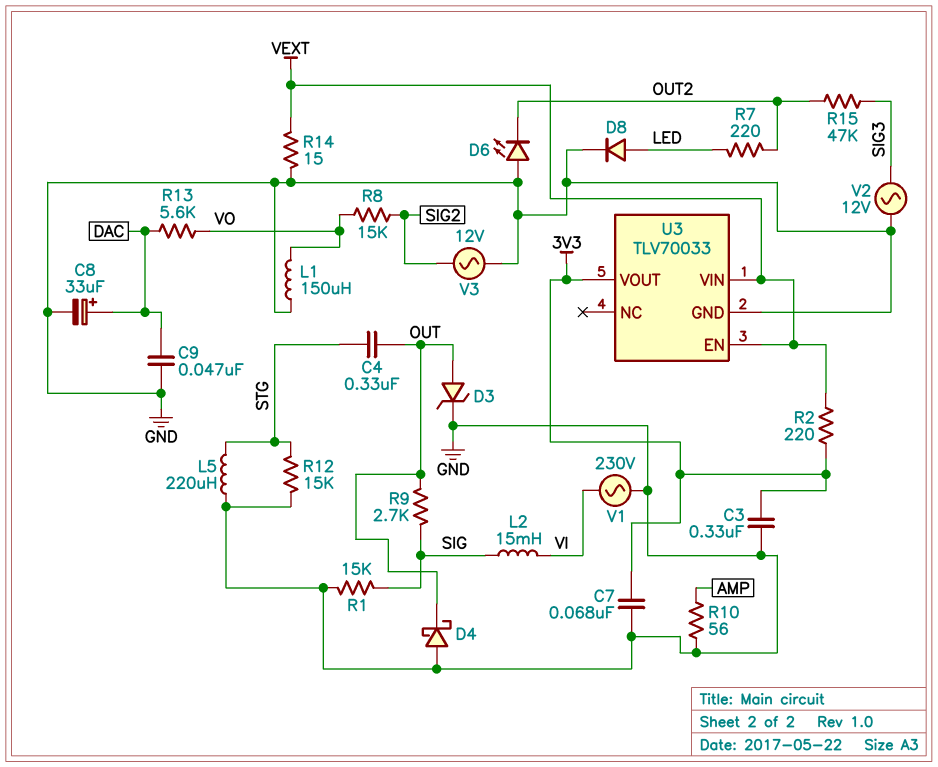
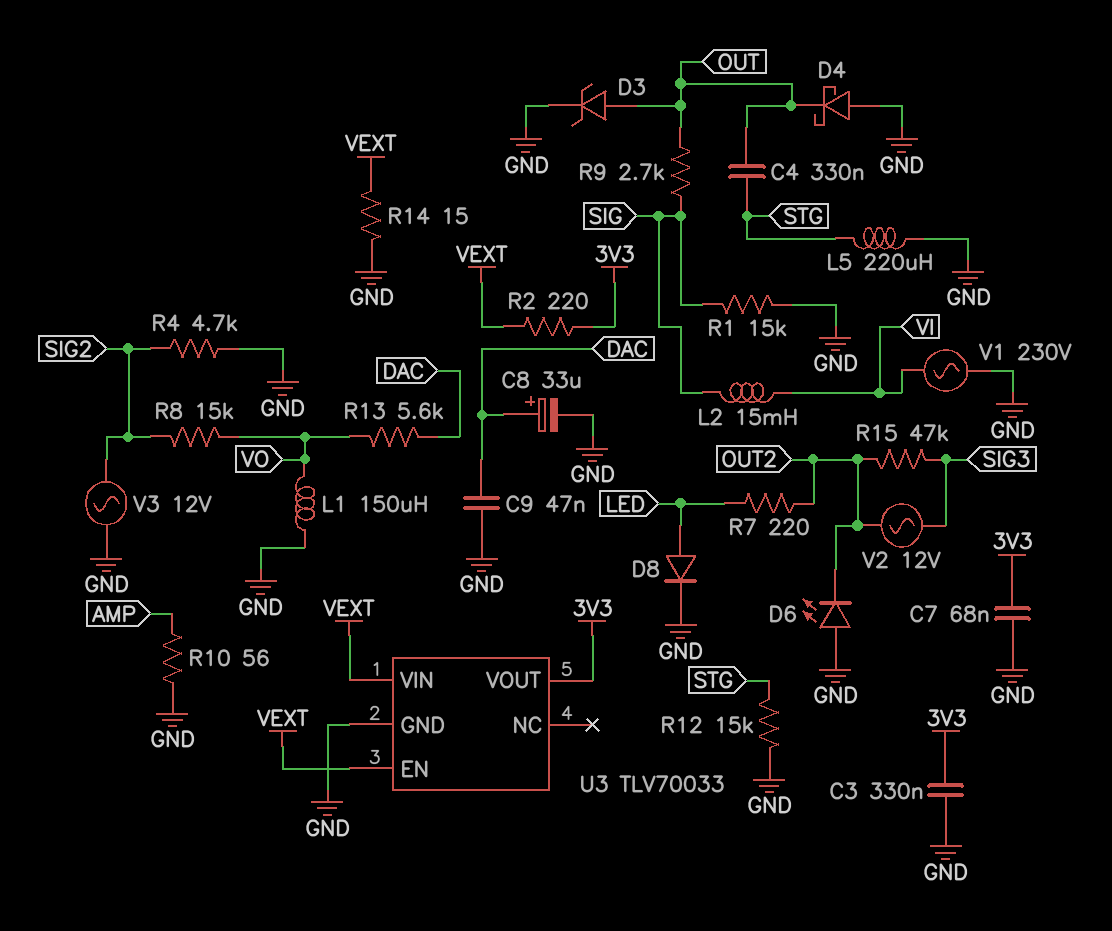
R4: none -> 4.7k (GND, SIG2)
V2: AC 12V (GND, SIG3) -> AC 12V (OUT2, SIG3)

